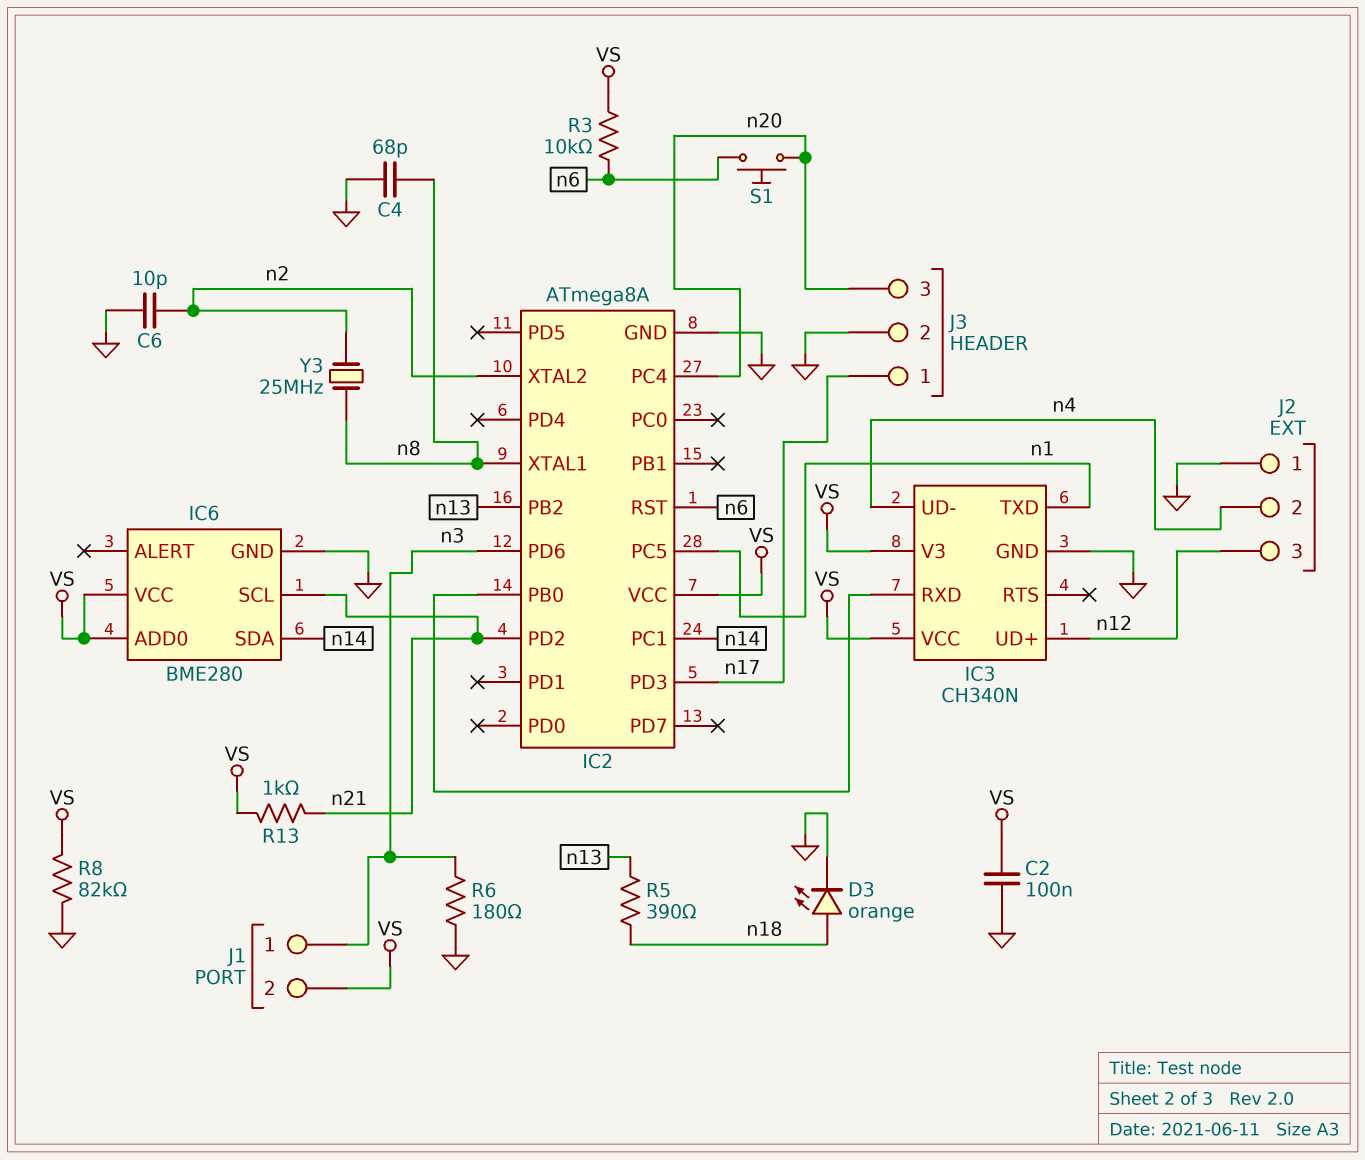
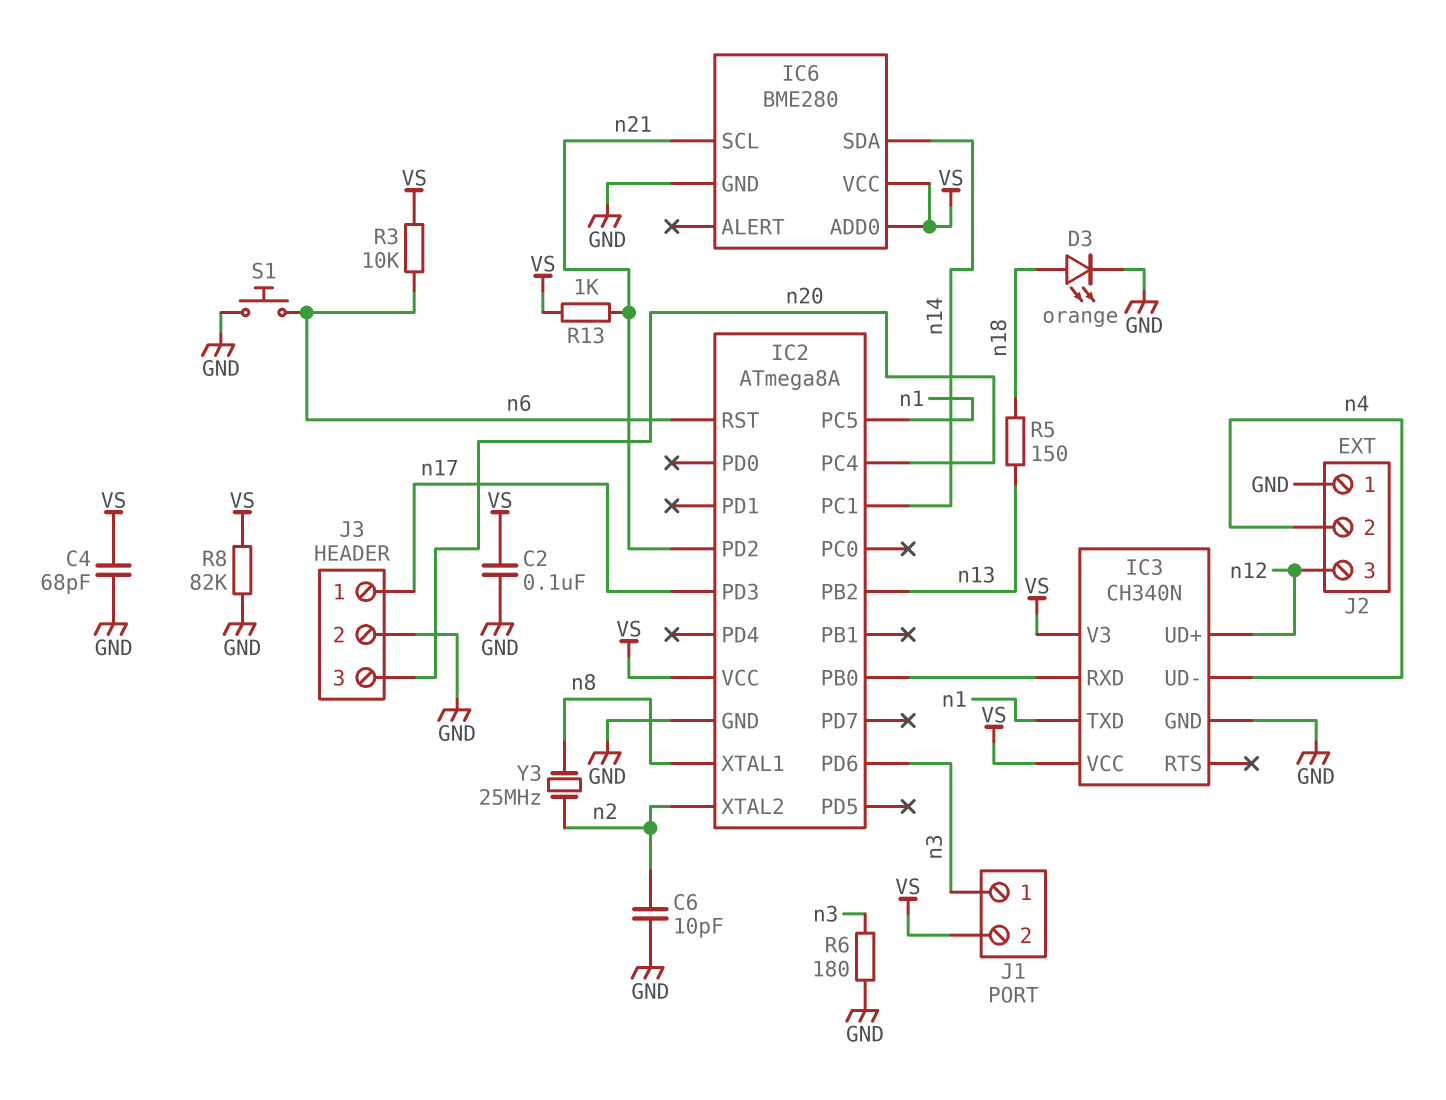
C4: 68pF (GND, n8) -> 68pF (GND, VS)
R5: 390 (n13, n18) -> 150 (n13, n18)
S1: button (n6, n20) -> button (GND, n6)

